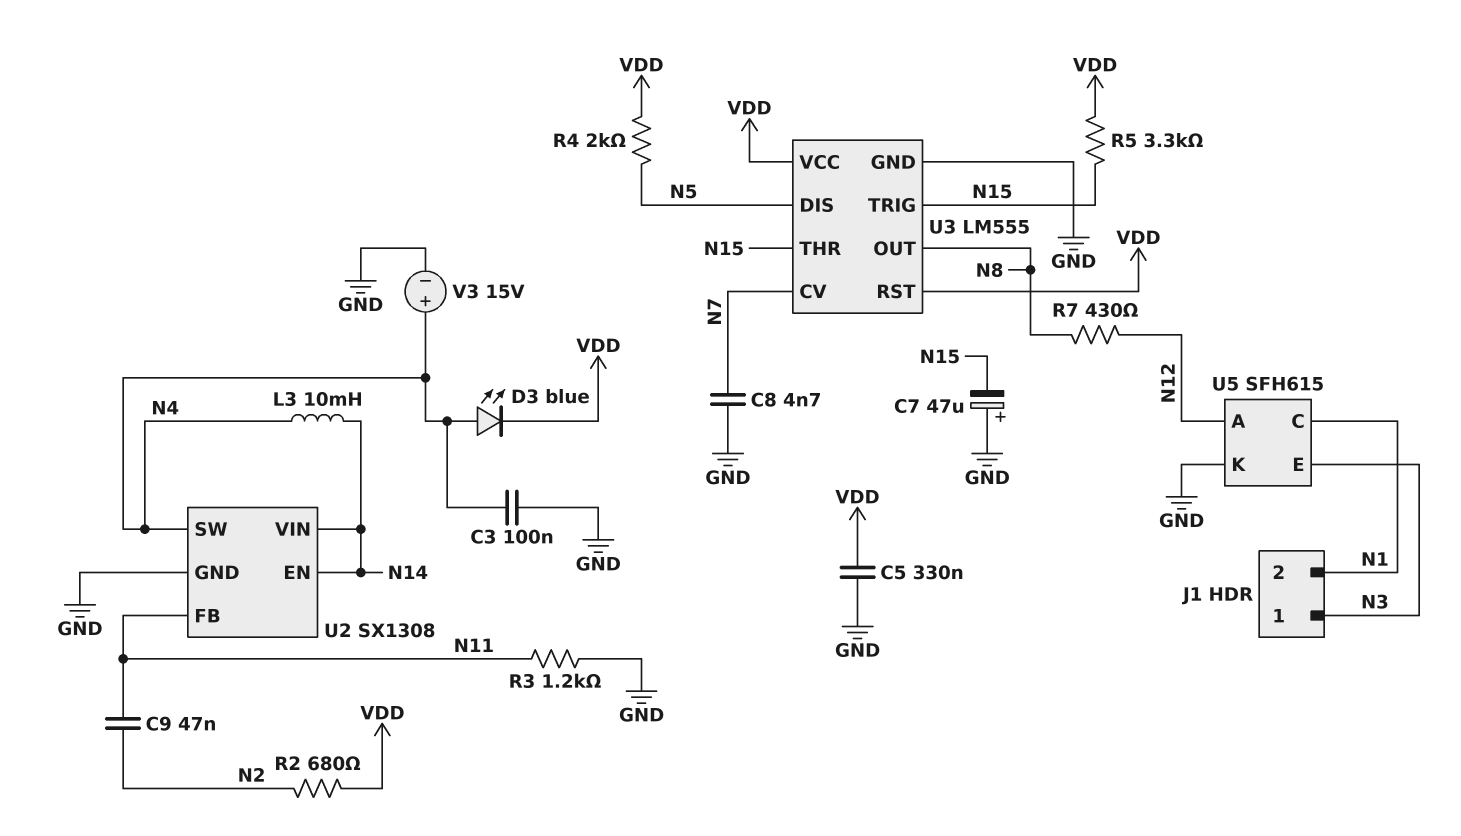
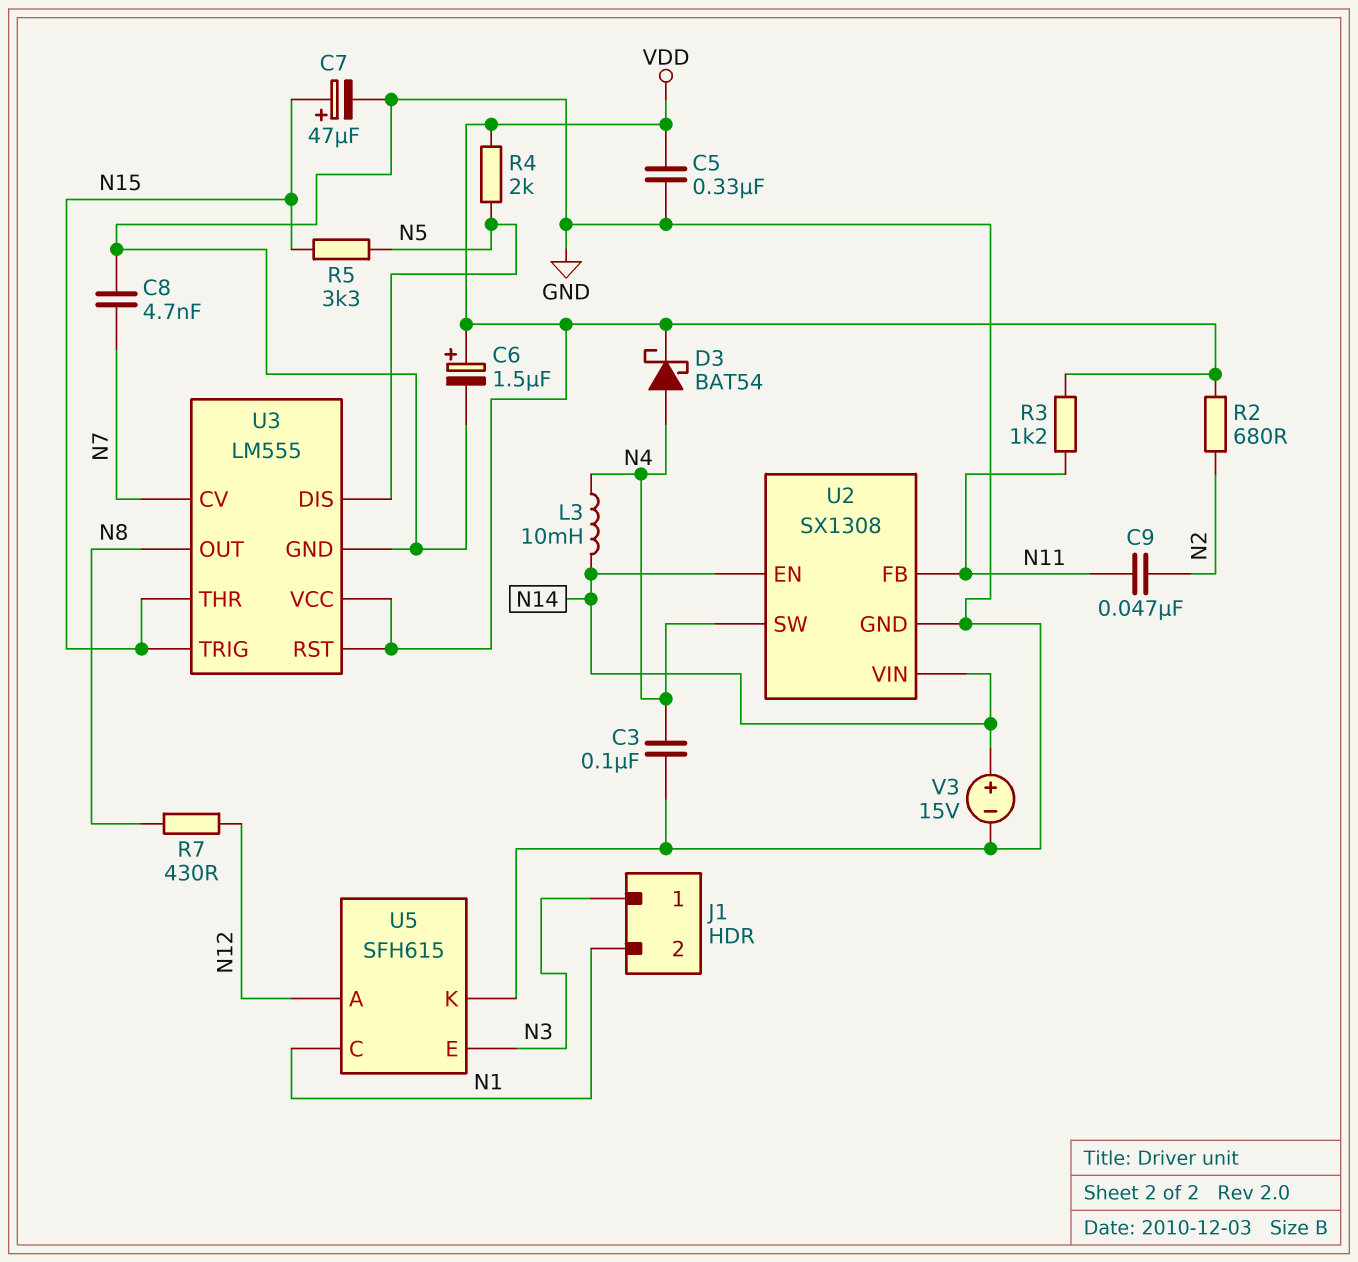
C6: none -> 1.5uF (plus VDD, minus GND)
C7: 47uF (plus GND, minus N15) -> 47uF (plus N15, minus GND)
D3: LED blue (A N4, K VDD) -> schottky BAT54 (A N4, K VDD)
R3: 1.2k (GND, N11) -> 1.2k (N11, VDD)
R5: 3.3k (N15, VDD) -> 3.3k (N5, N15)
V3: 15V (plus N4, minus GND) -> 15V (plus N14, minus GND)

